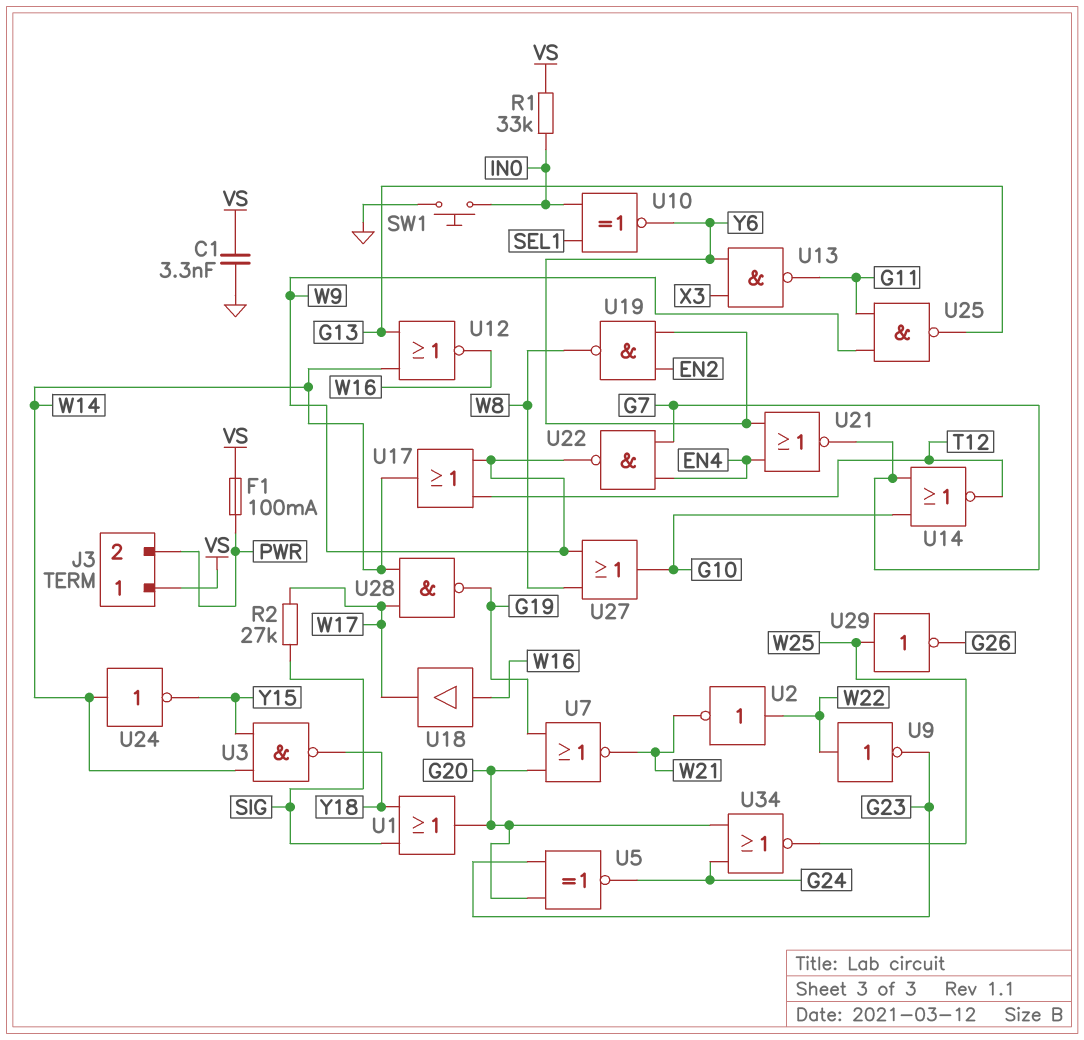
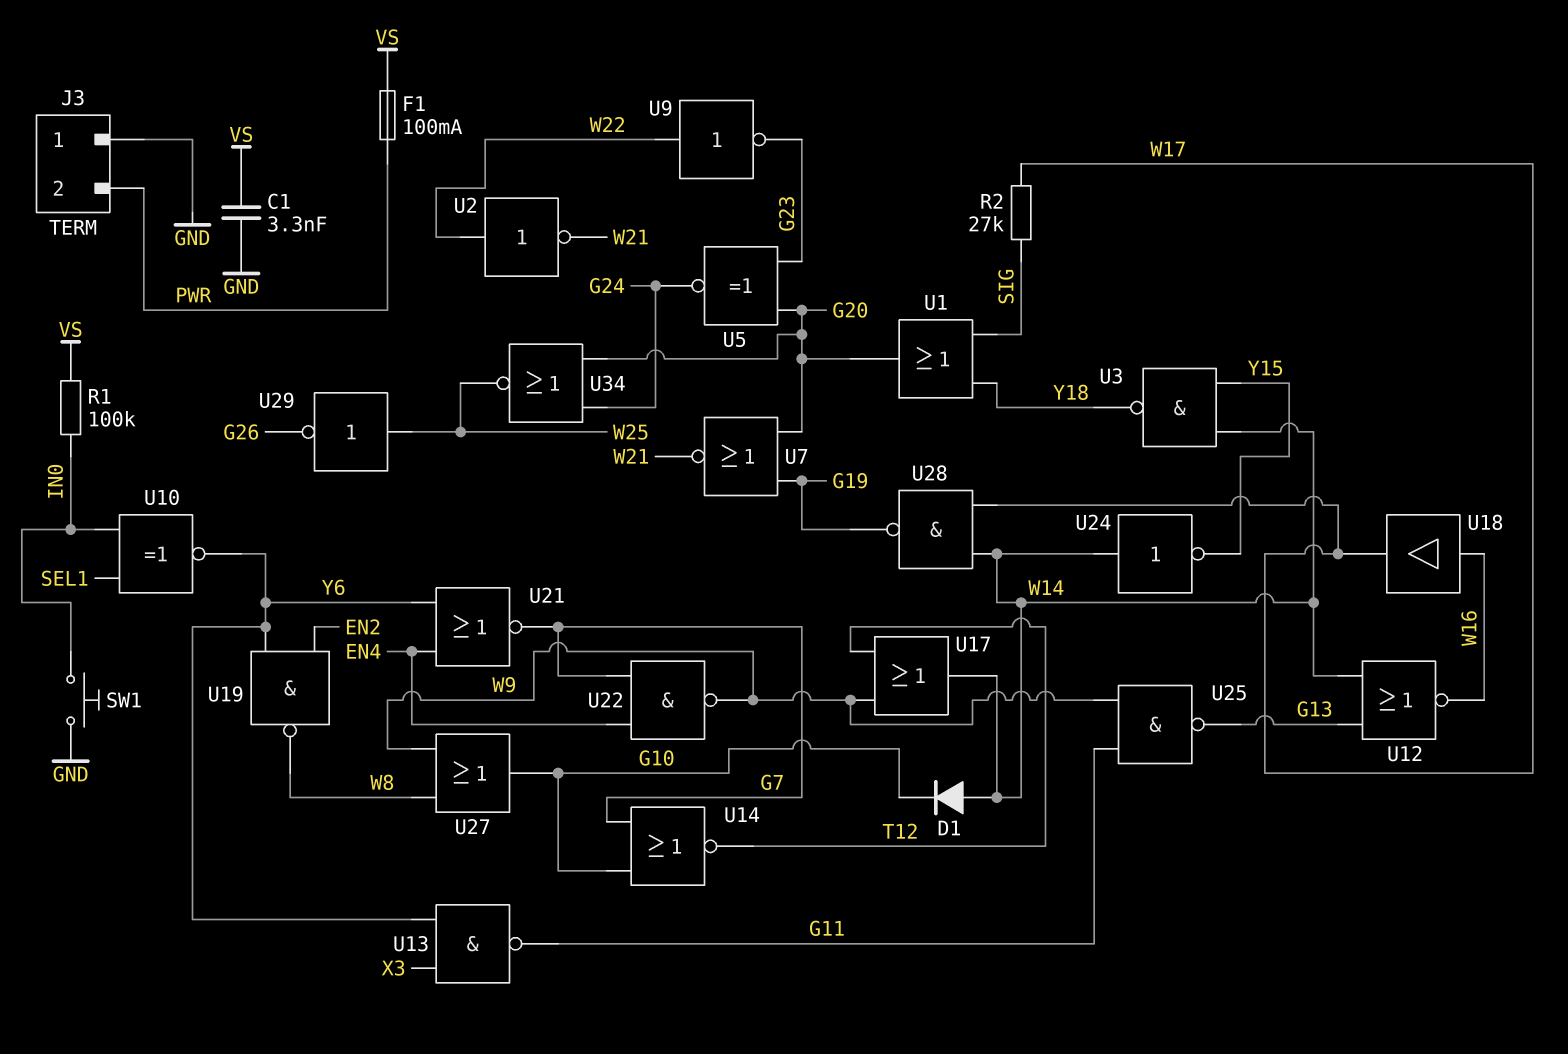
D1: none -> diode (A W14, K G10)
J3 pin 1: VS -> GND
R1: 33k (IN0, VS) -> 100k (IN0, VS)

